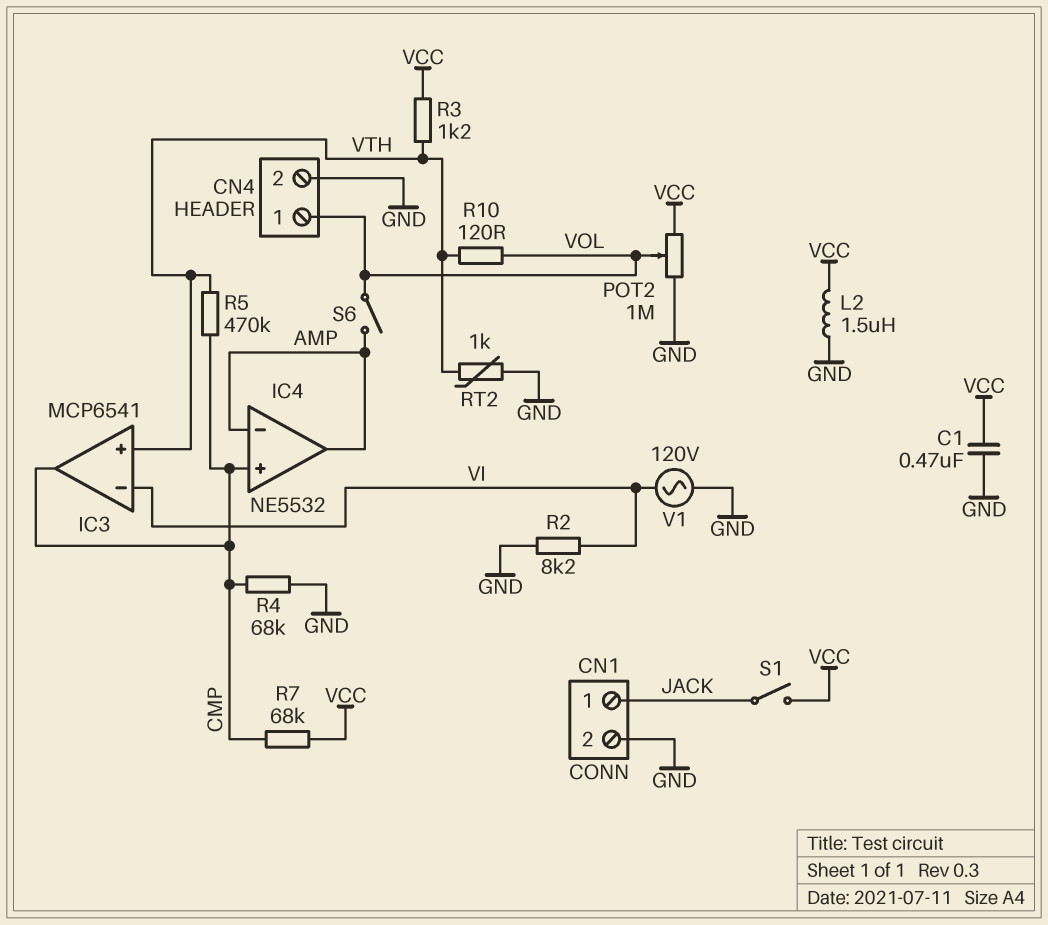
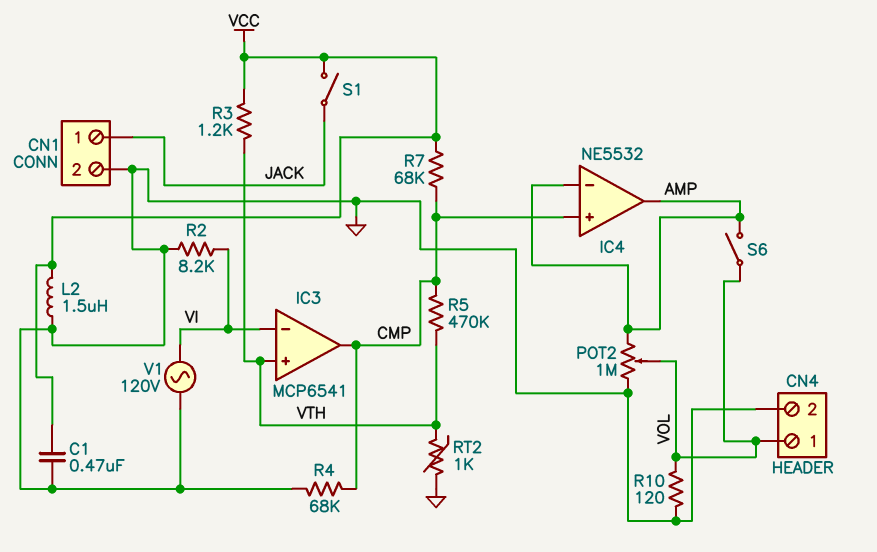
POT2: 1M (GND, VCC, wiper VOL) -> 1M (AMP, GND, wiper VOL)
R10: 120 (VOL, VTH) -> 120 (GND, VOL)

